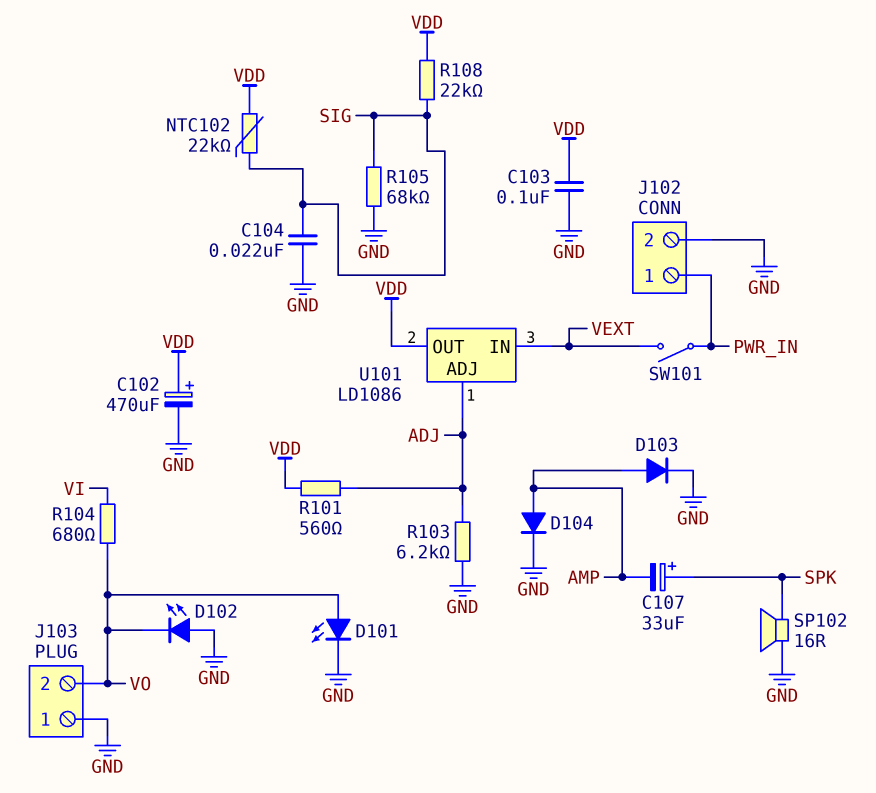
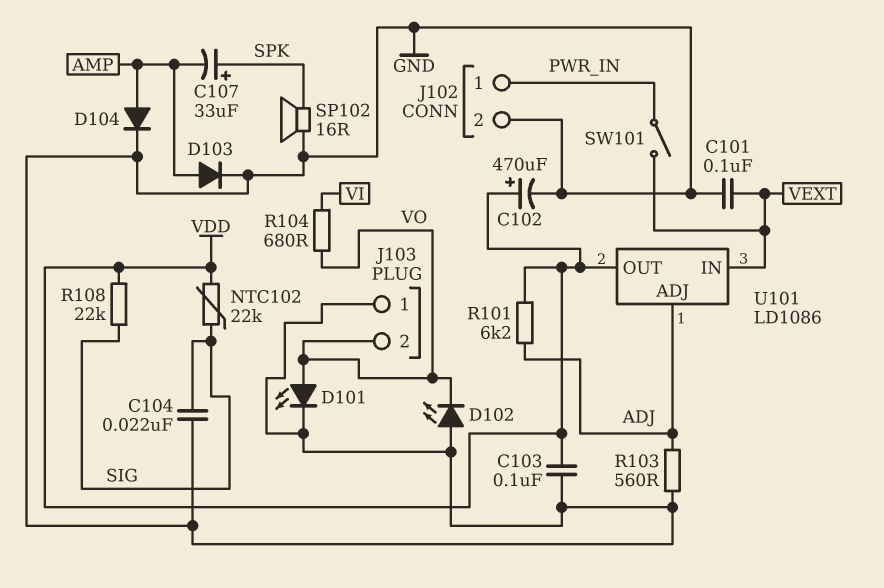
C101: none -> 100nF (GND, VEXT)
R101: 560 (ADJ, VDD) -> 6.2k (ADJ, VDD)
R103: 6.2k (ADJ, GND) -> 560 (ADJ, GND)
R105: 68k (GND, SIG) -> none

